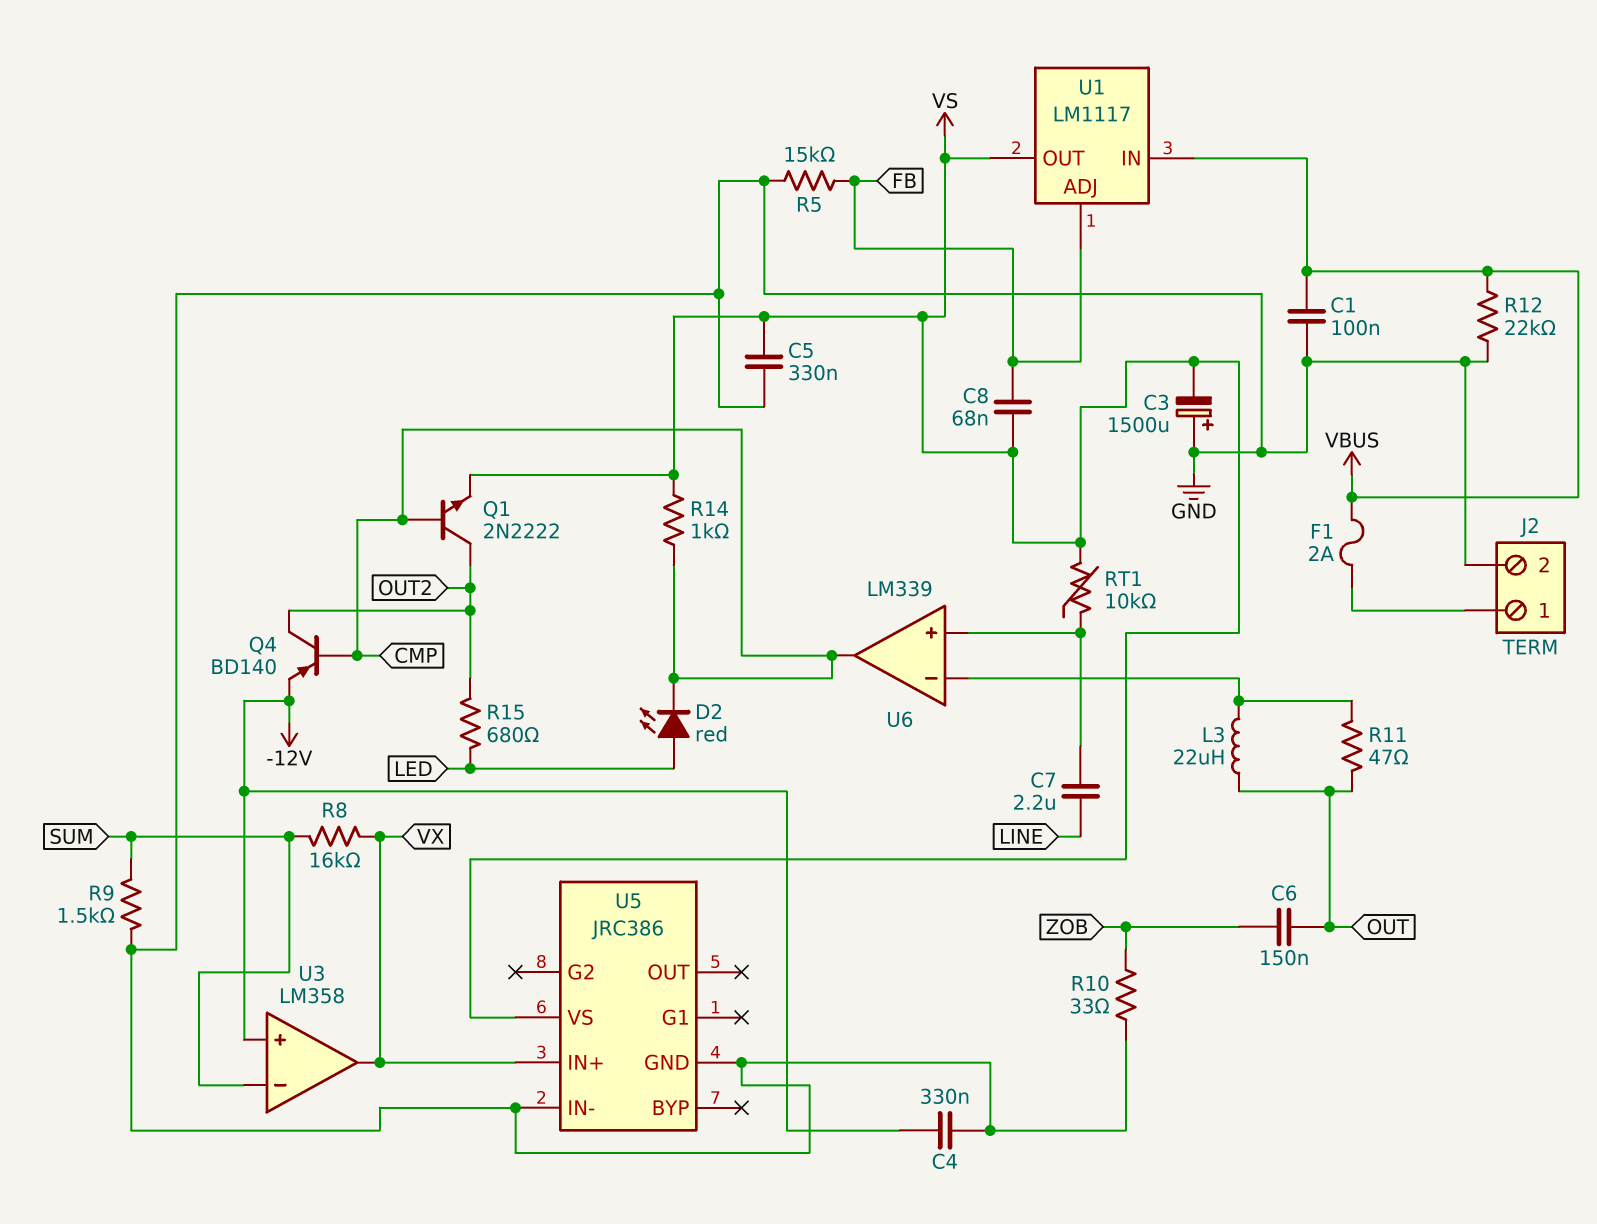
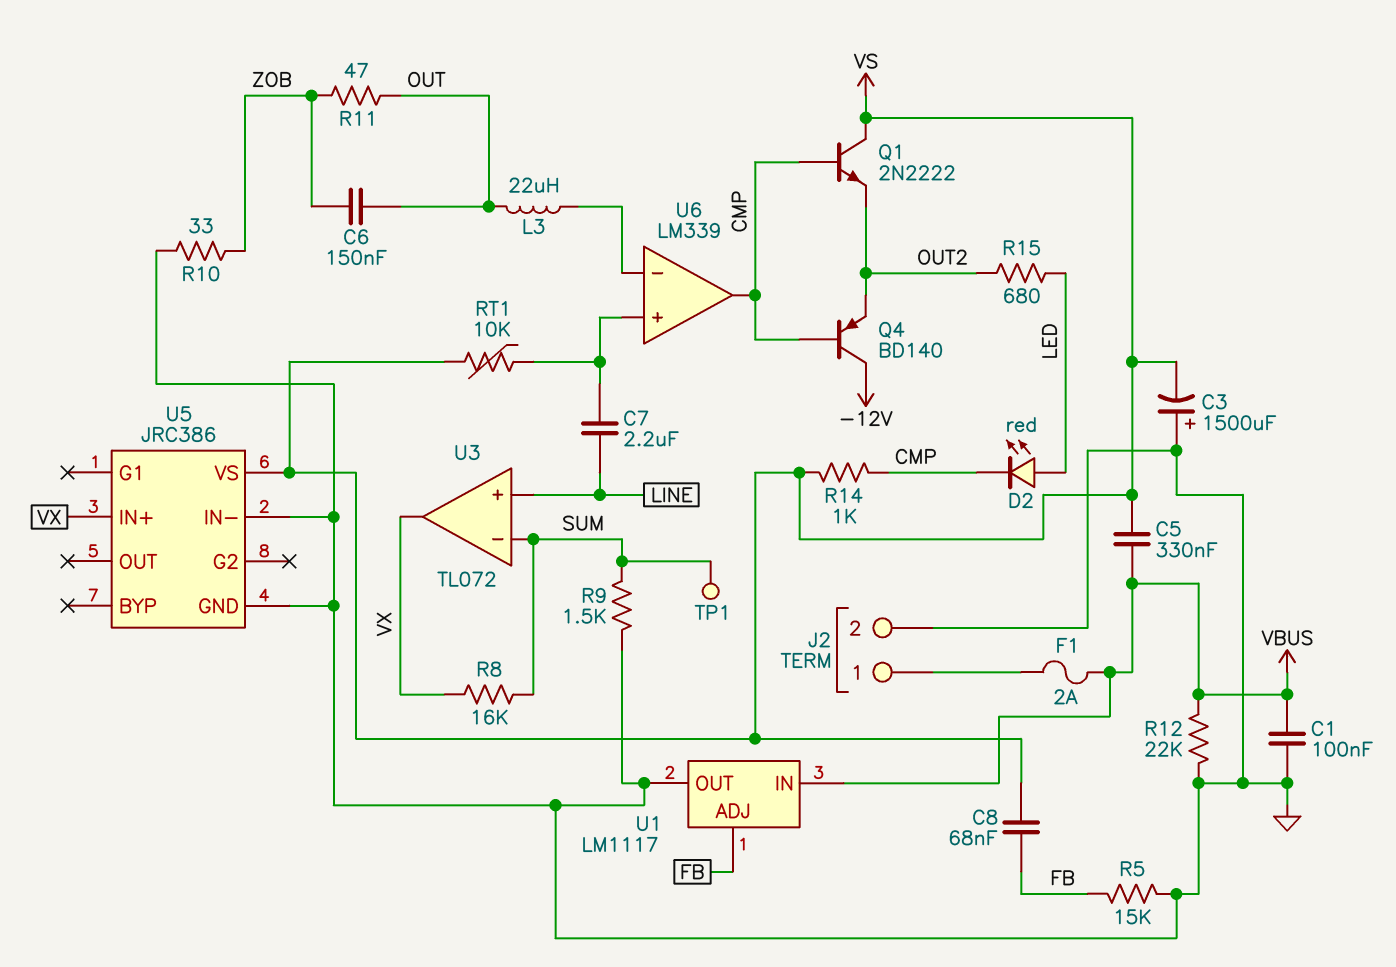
C4: 330nF (-12V, GND) -> none
C5: 330nF (GND, VS) -> 330nF (VBUS, VS)
Q1: NPN 2N2222 (B CMP, C OUT2, E VS) -> NPN 2N2222 (B CMP, C VS, E OUT2)
Q4: PNP BD140 (B CMP, C OUT2, E -12V) -> PNP BD140 (B CMP, C -12V, E OUT2)
R11: 47 (OUT, U6/in-) -> 47 (OUT, ZOB)
TP1: none -> test point (SUM)
U1 pin OUT: VS -> GND
U3: LM358 -> TL072
U3 pin in+: -12V -> LINE

